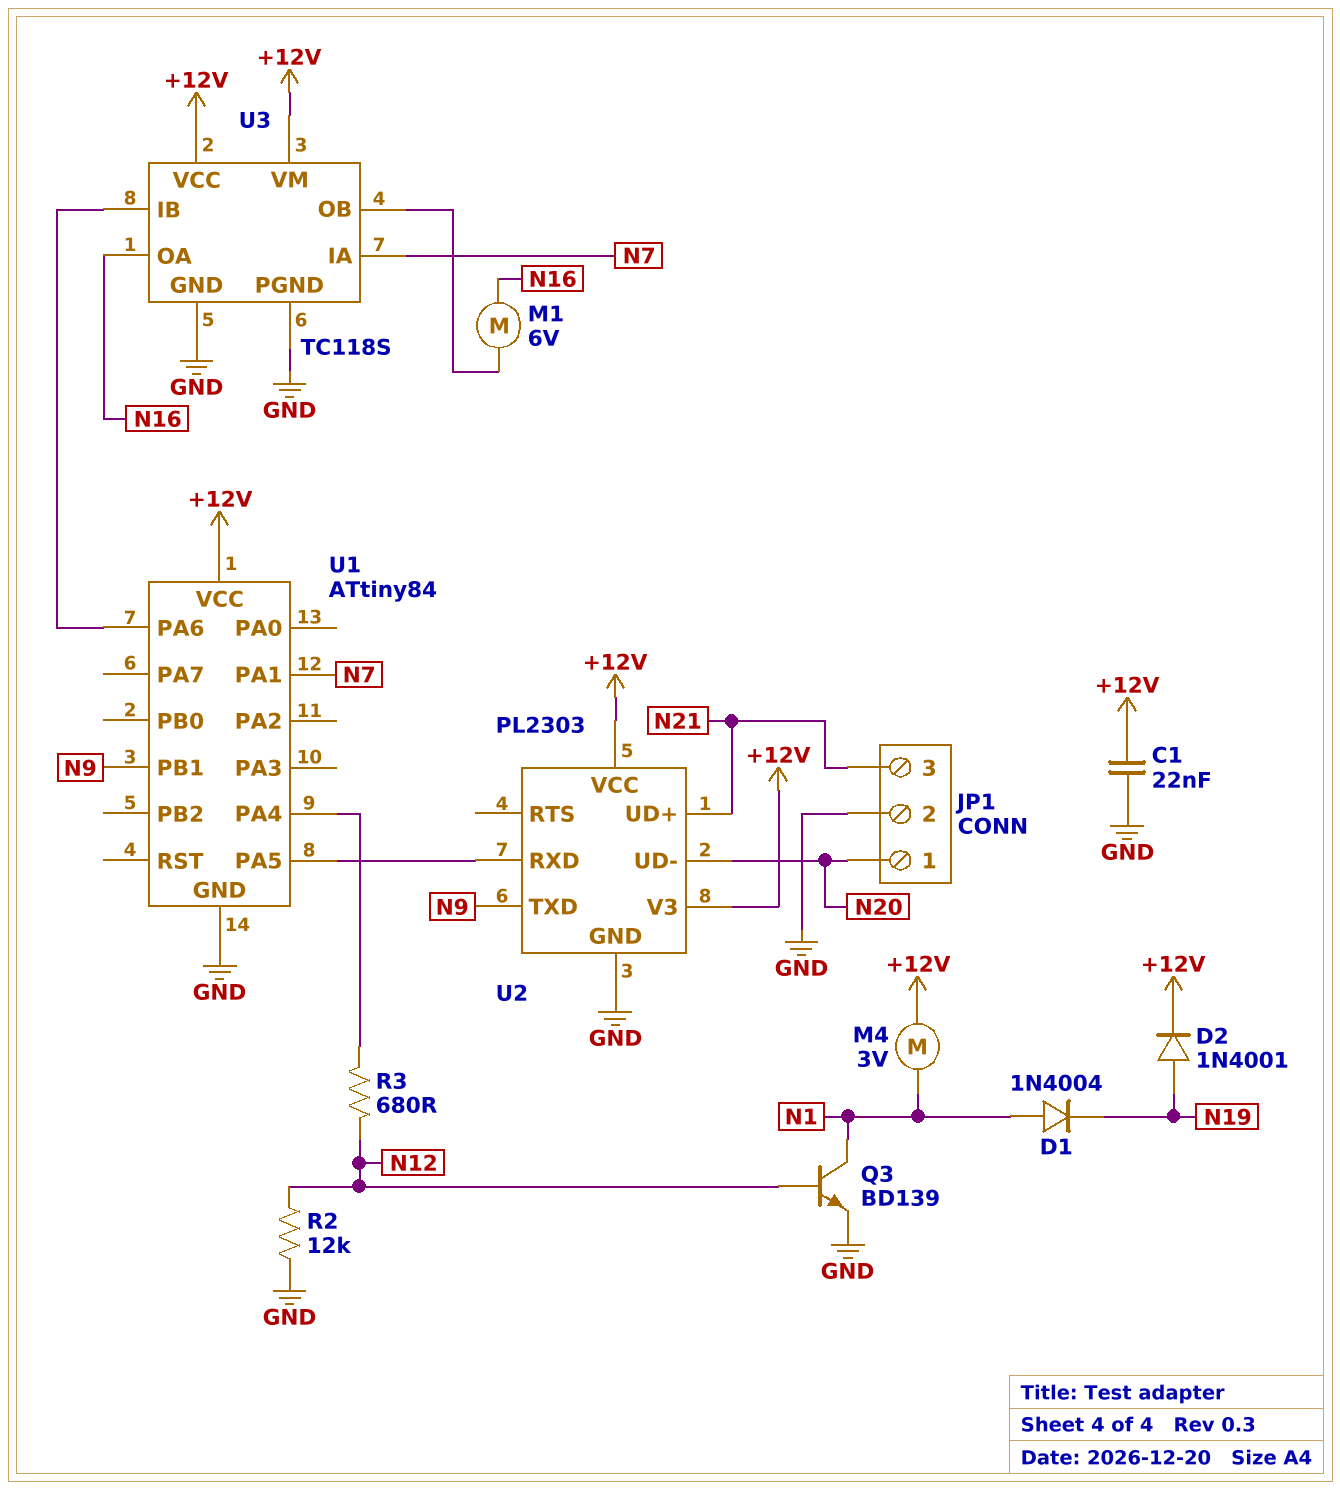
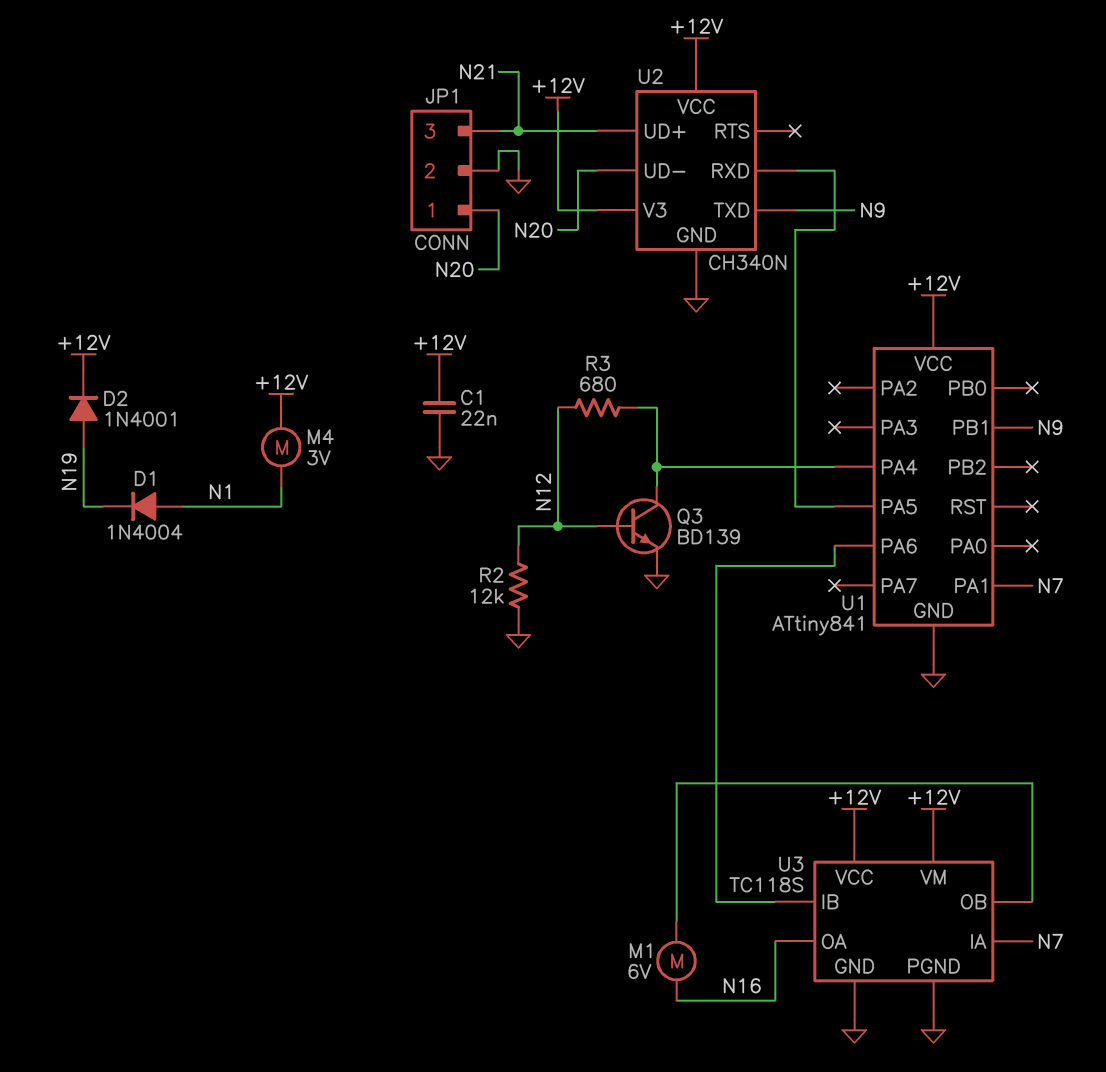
Q3: NPN BD139 (B N12, C N1, E GND) -> NPN BD139 (B N12, C U1/PA4, E GND)
U1: ATtiny84 -> ATtiny841
U2: PL2303 -> CH340N

